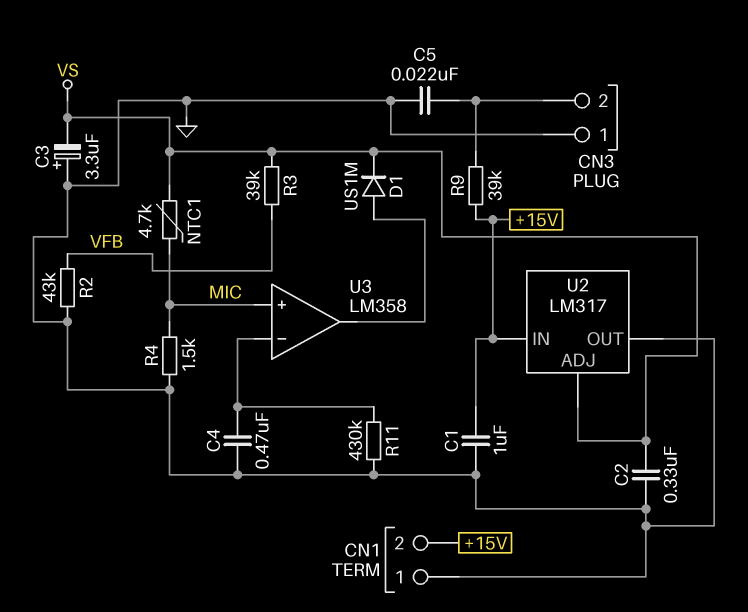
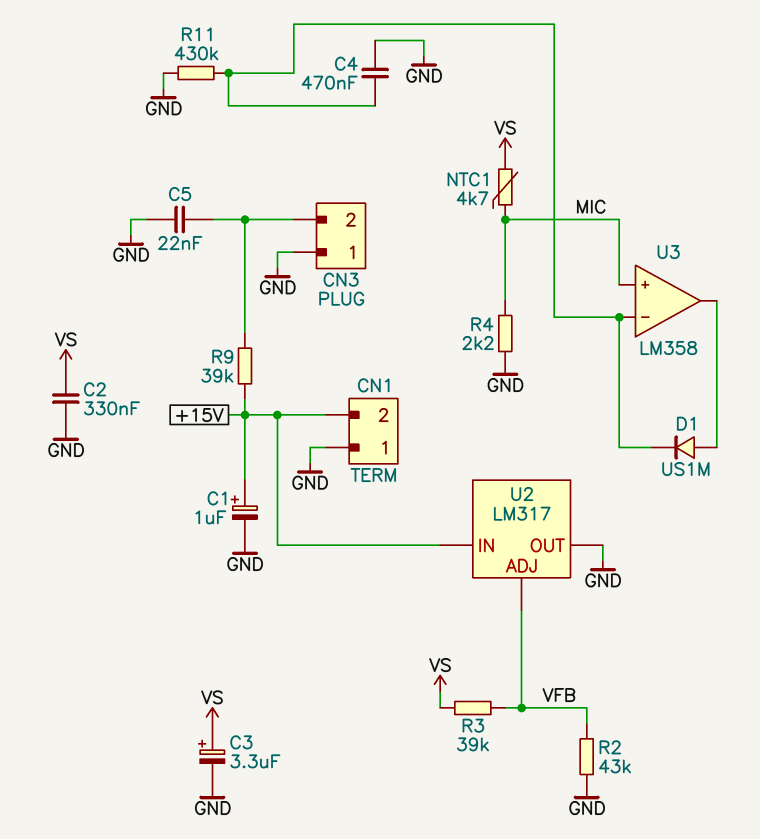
C1: 1uF (+15V, GND) -> 1uF (plus +15V, minus GND)
C3: 3.3uF (plus GND, minus VS) -> 3.3uF (plus VS, minus GND)
D1: diode US1M (A U3/out, K VS) -> diode US1M (A U3/out, K U3/in-)
R4: 1.5k (GND, MIC) -> 2.2k (GND, MIC)
U2 pin ADJ: VS -> VFB

